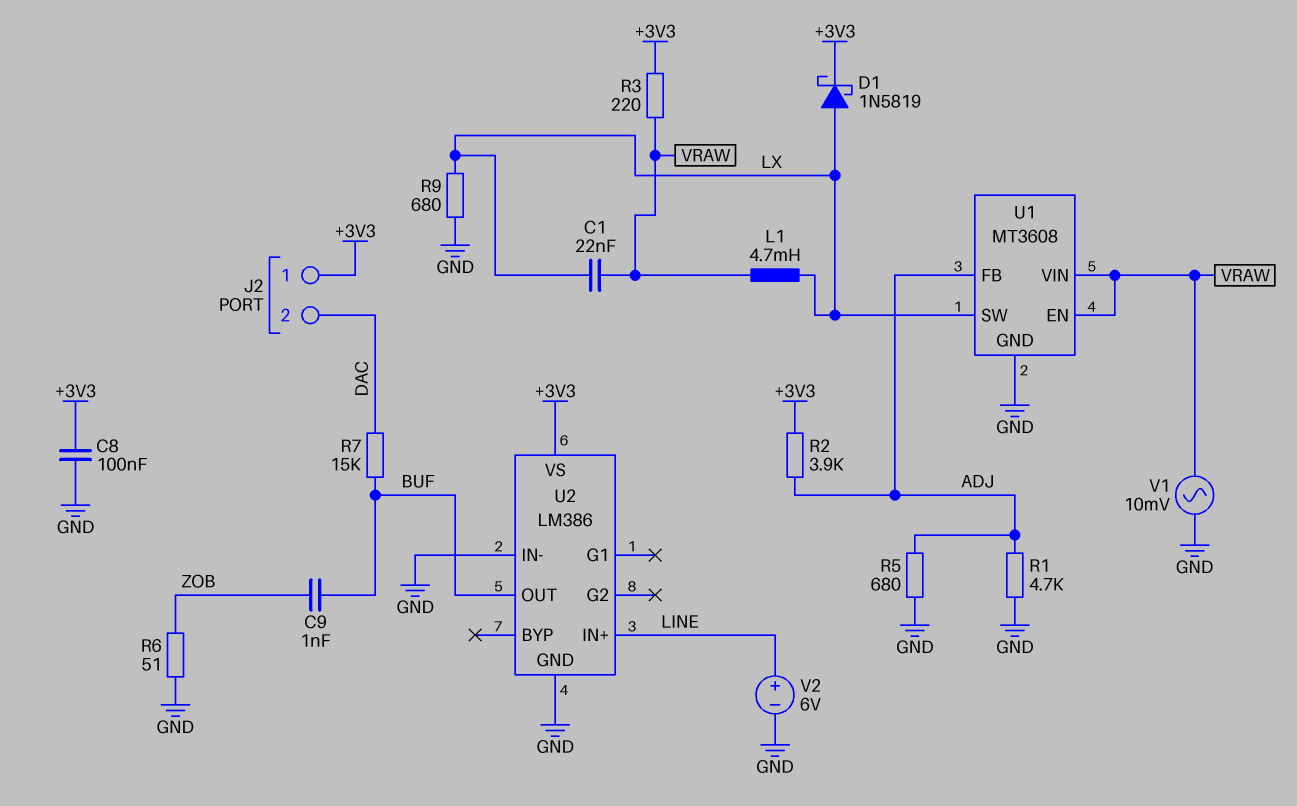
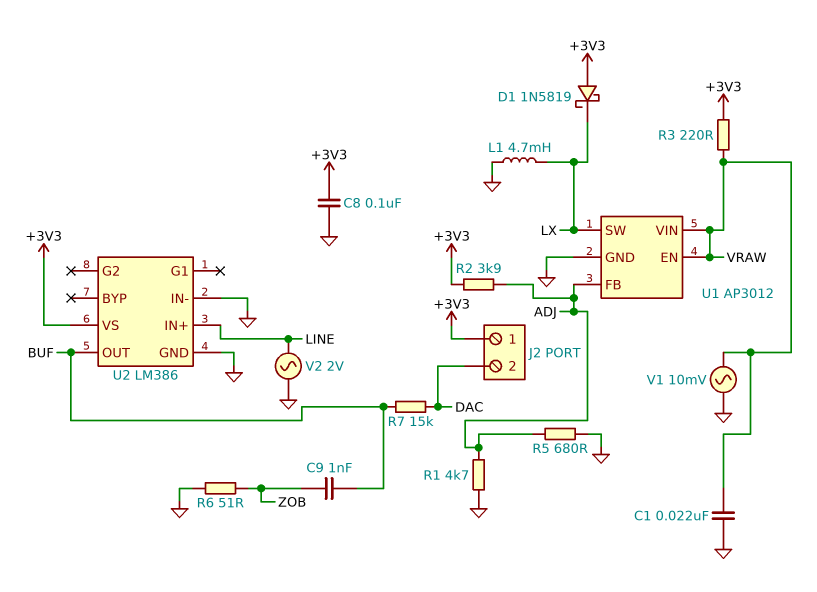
C1: 22nF (LX, VRAW) -> 22nF (GND, VRAW)
D1: schottky 1N5819 (A LX, K +3V3) -> schottky 1N5819 (A +3V3, K LX)
L1: 4.7mH (LX, VRAW) -> 4.7mH (GND, LX)
R9: 680 (GND, LX) -> none
U1: MT3608 -> AP3012
V2: 6V (plus LINE, minus GND) -> AC 2V (GND, LINE)

